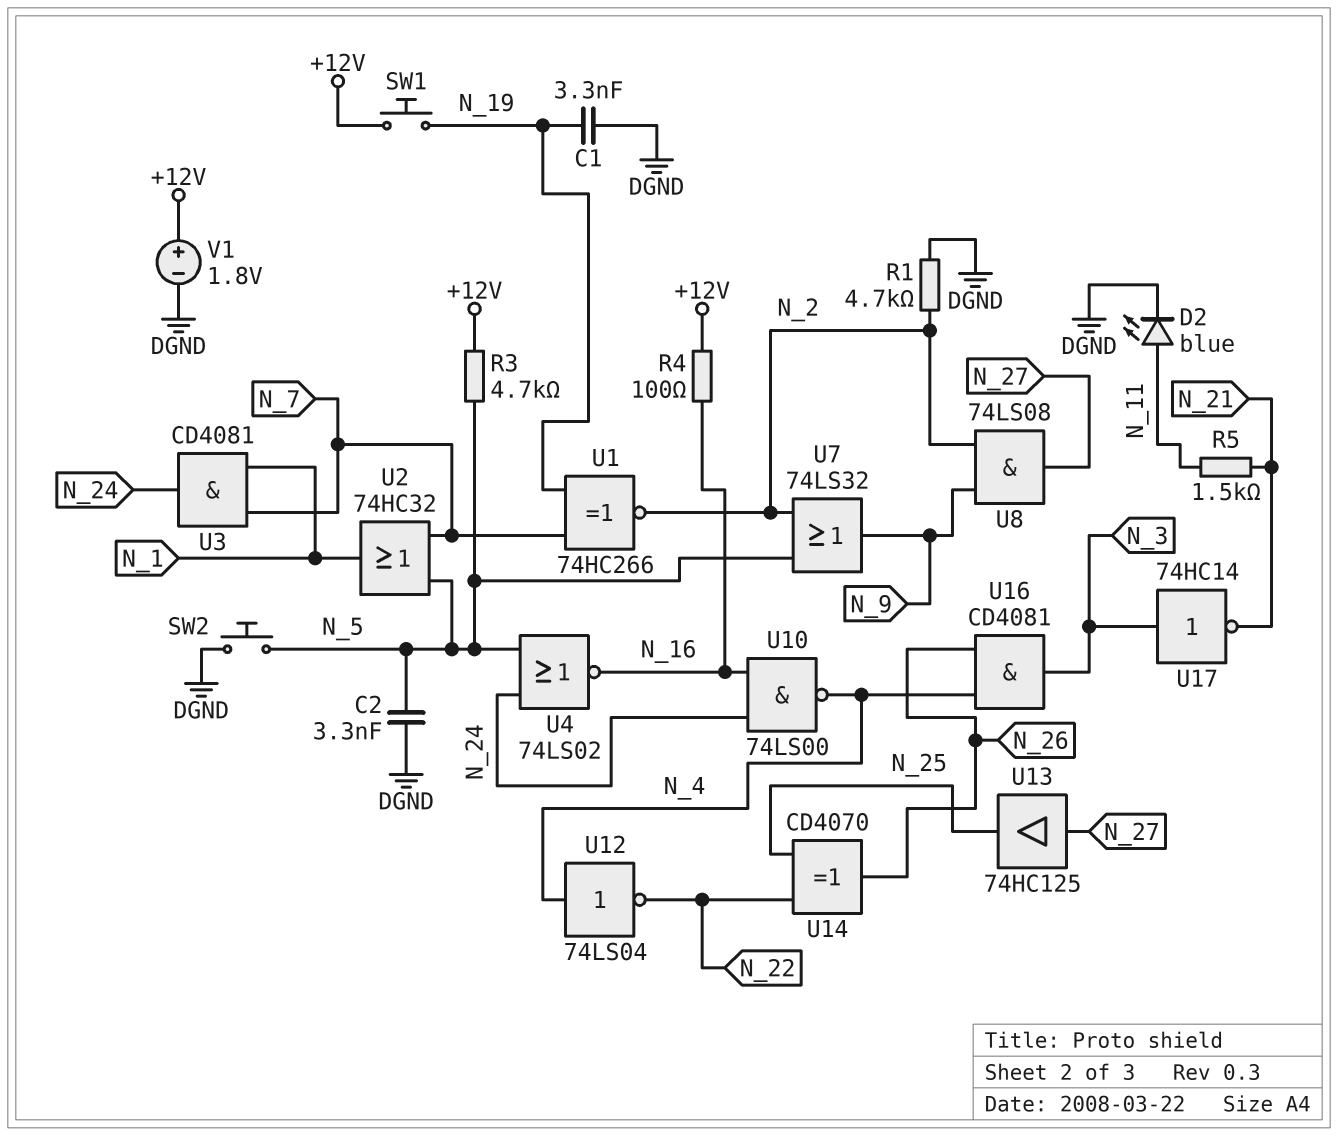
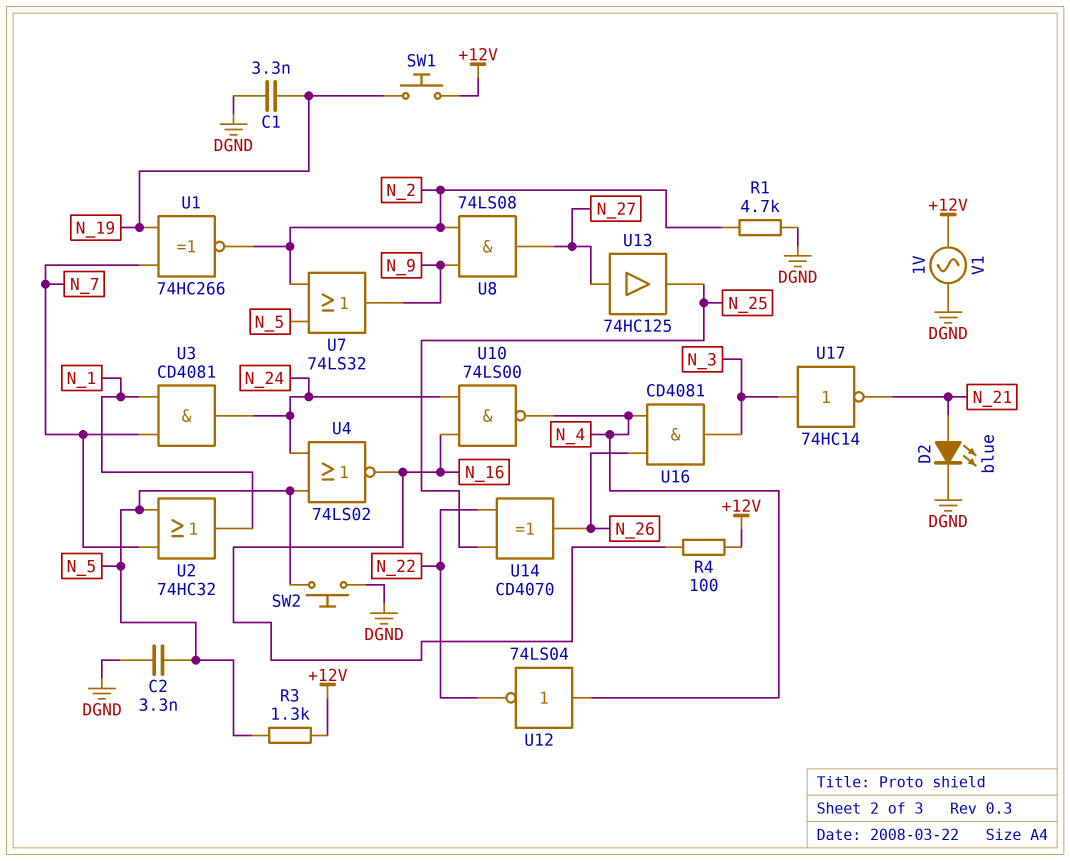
D2: LED blue (A N_11, K DGND) -> LED blue (A N_21, K DGND)
R3: 4.7k (+12V, N_5) -> 1.3k (+12V, N_5)
R5: 1.5k (N_11, N_21) -> none
V1: 1.8V (plus +12V, minus DGND) -> AC 1V (+12V, DGND)

